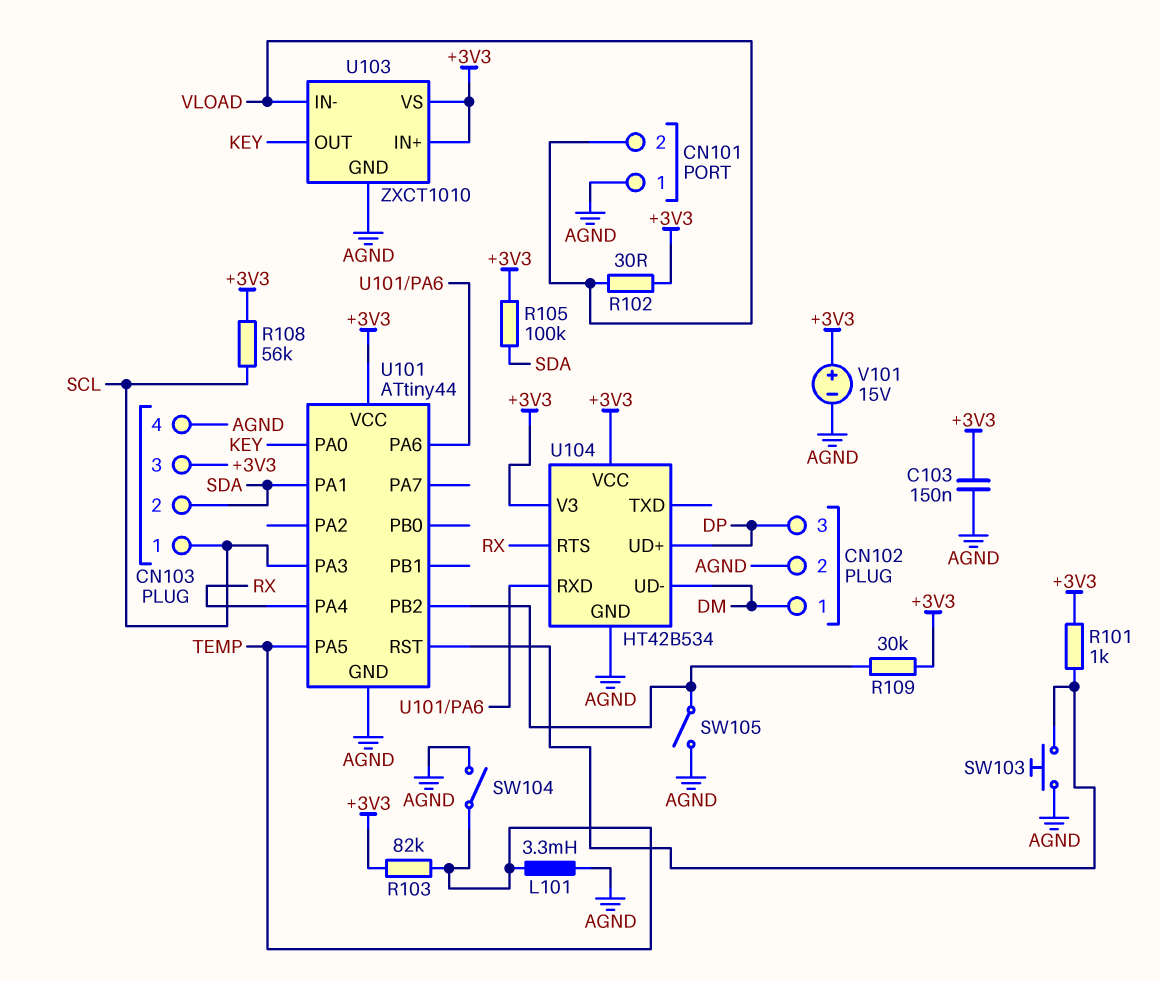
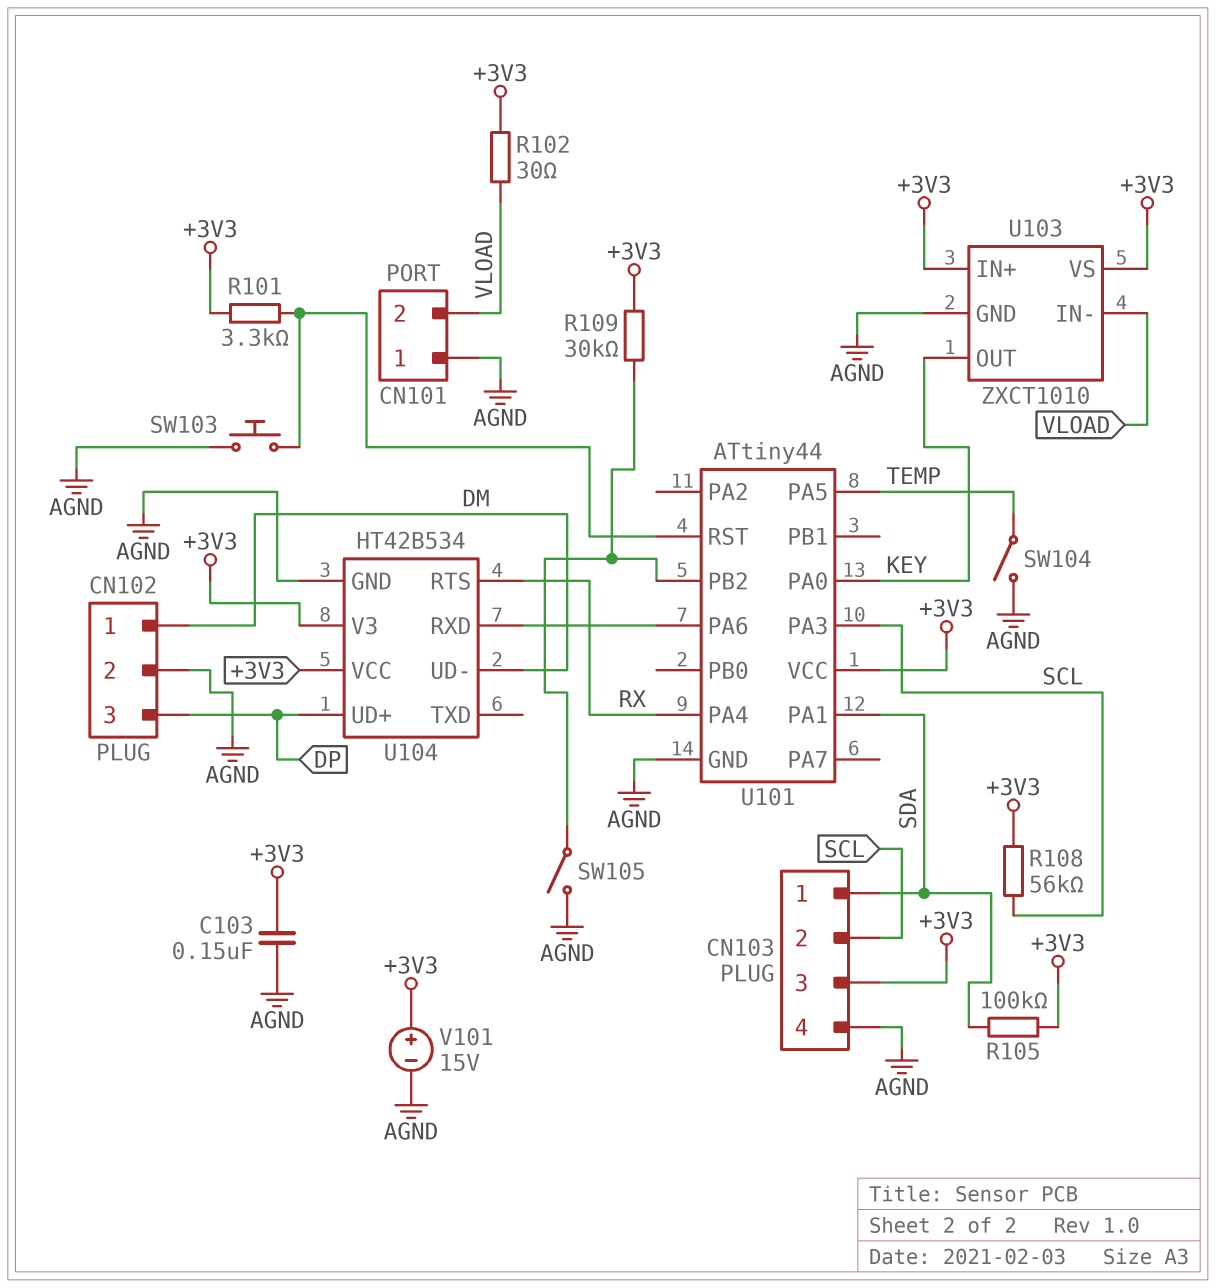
CN103 pin 1: SCL -> SDA
CN103 pin 2: SDA -> SCL
L101: 3.3mH (AGND, TEMP) -> none
R101: 1k (+3V3, U101/RST) -> 3.3k (+3V3, U101/RST)
R103: 82k (+3V3, TEMP) -> none

